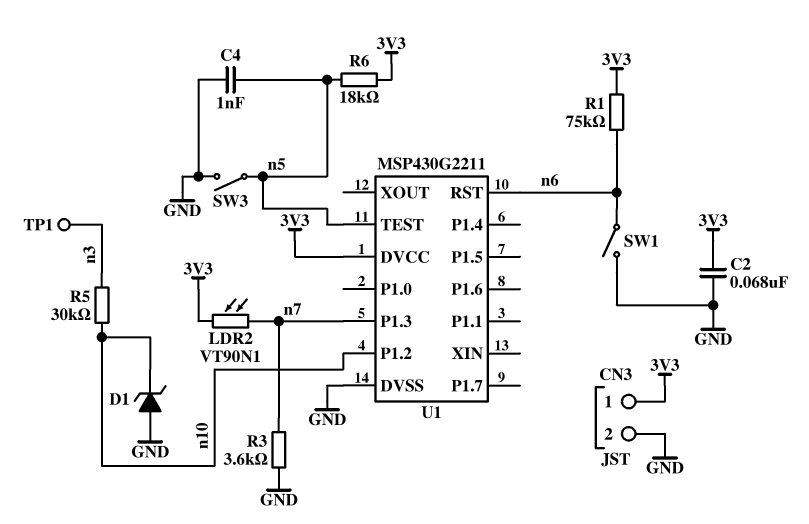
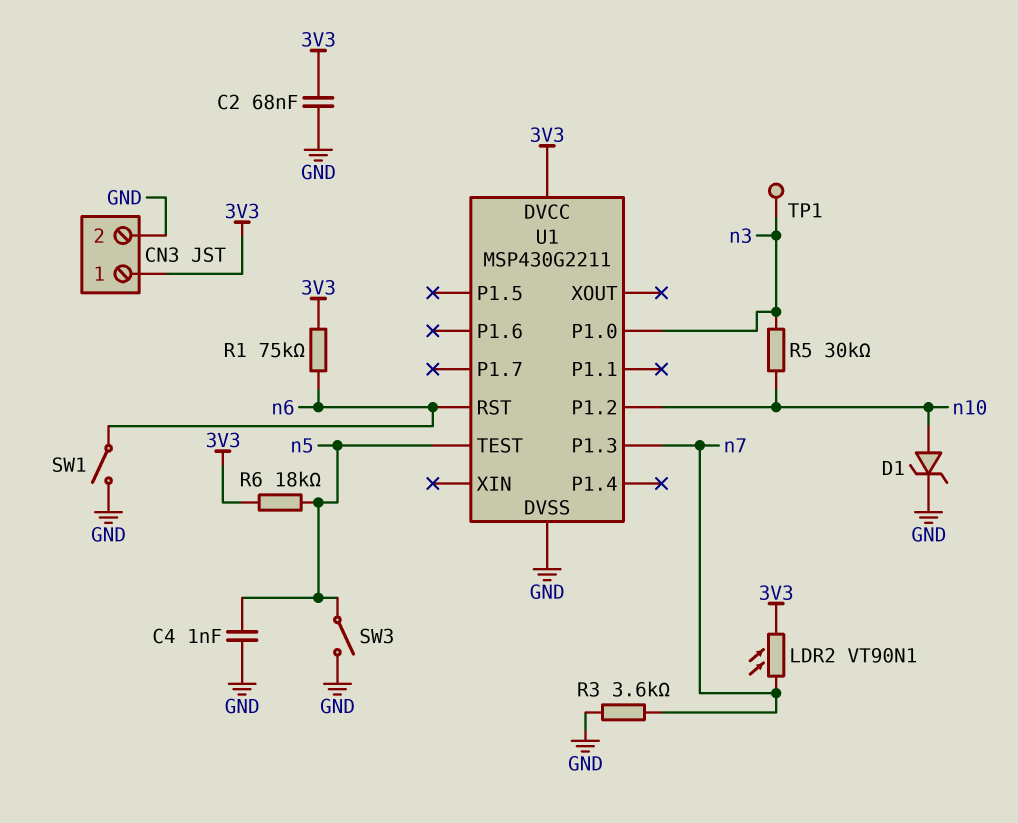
D1: zener (A GND, K n10) -> zener (A n10, K GND)
U1 pin P1.0: none -> n3

